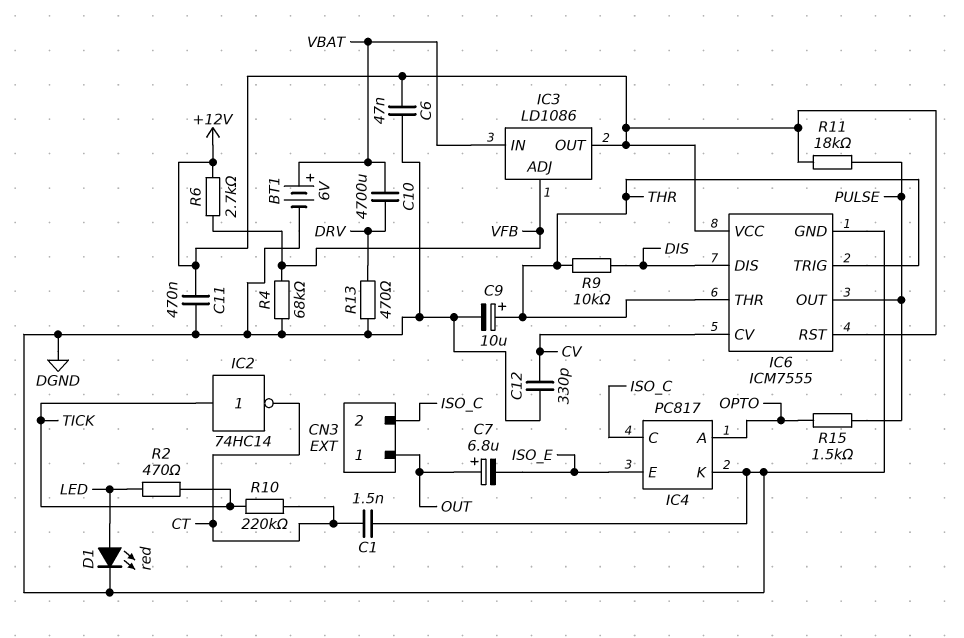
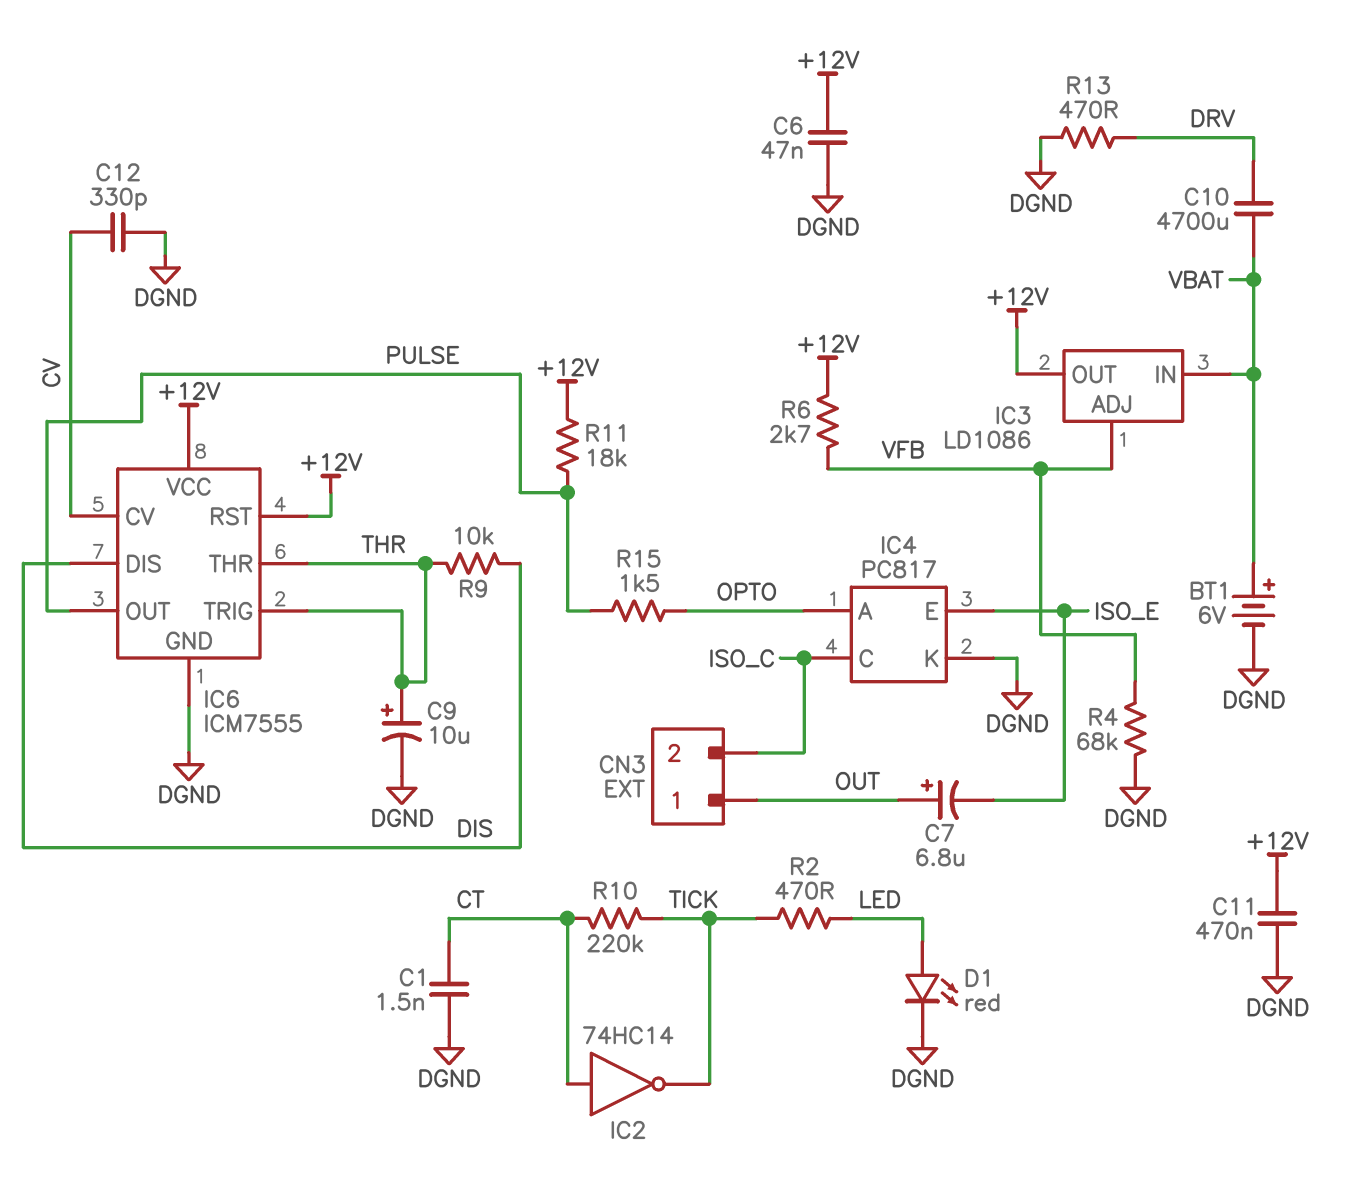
IC2: NOT 74HC14 (in TICK, out CT) -> NOT 74HC14 (in CT, out TICK)

